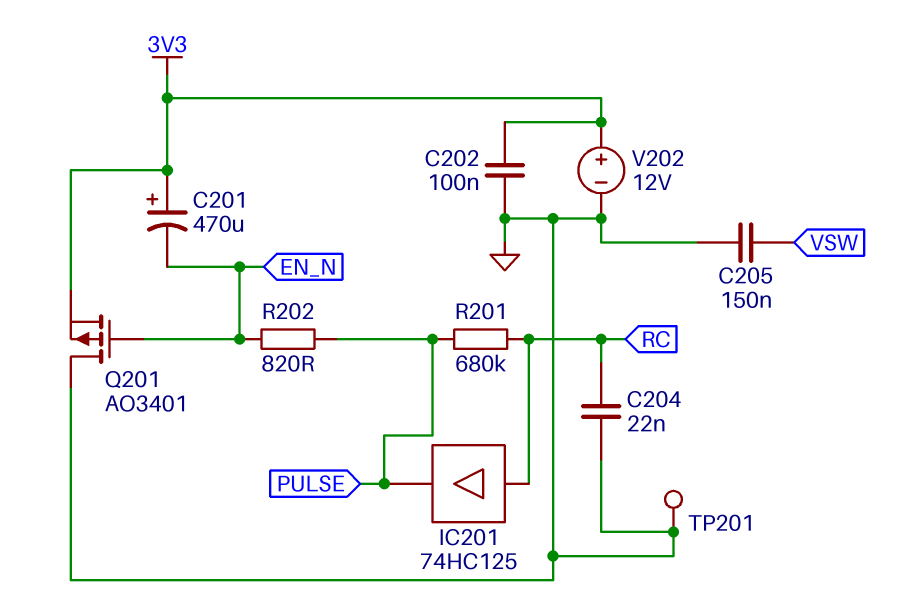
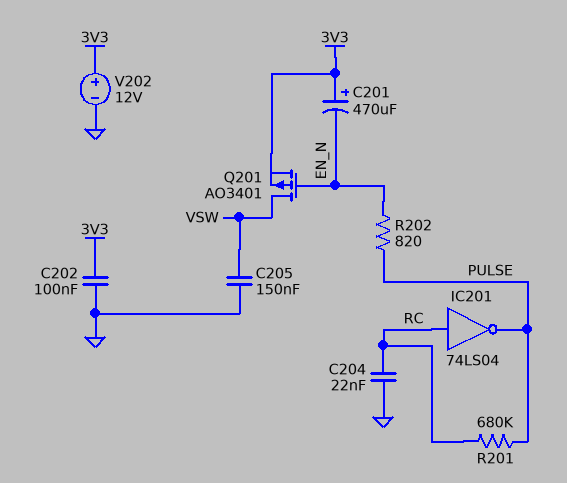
IC201: buffer 74HC125 (in RC, out PULSE) -> NOT 74LS04 (in RC, out PULSE)
Q201: PMOS AO3401 (G EN_N, D GND, S 3V3) -> PMOS AO3401 (G EN_N, D VSW, S 3V3)
TP201: test point (GND) -> none

